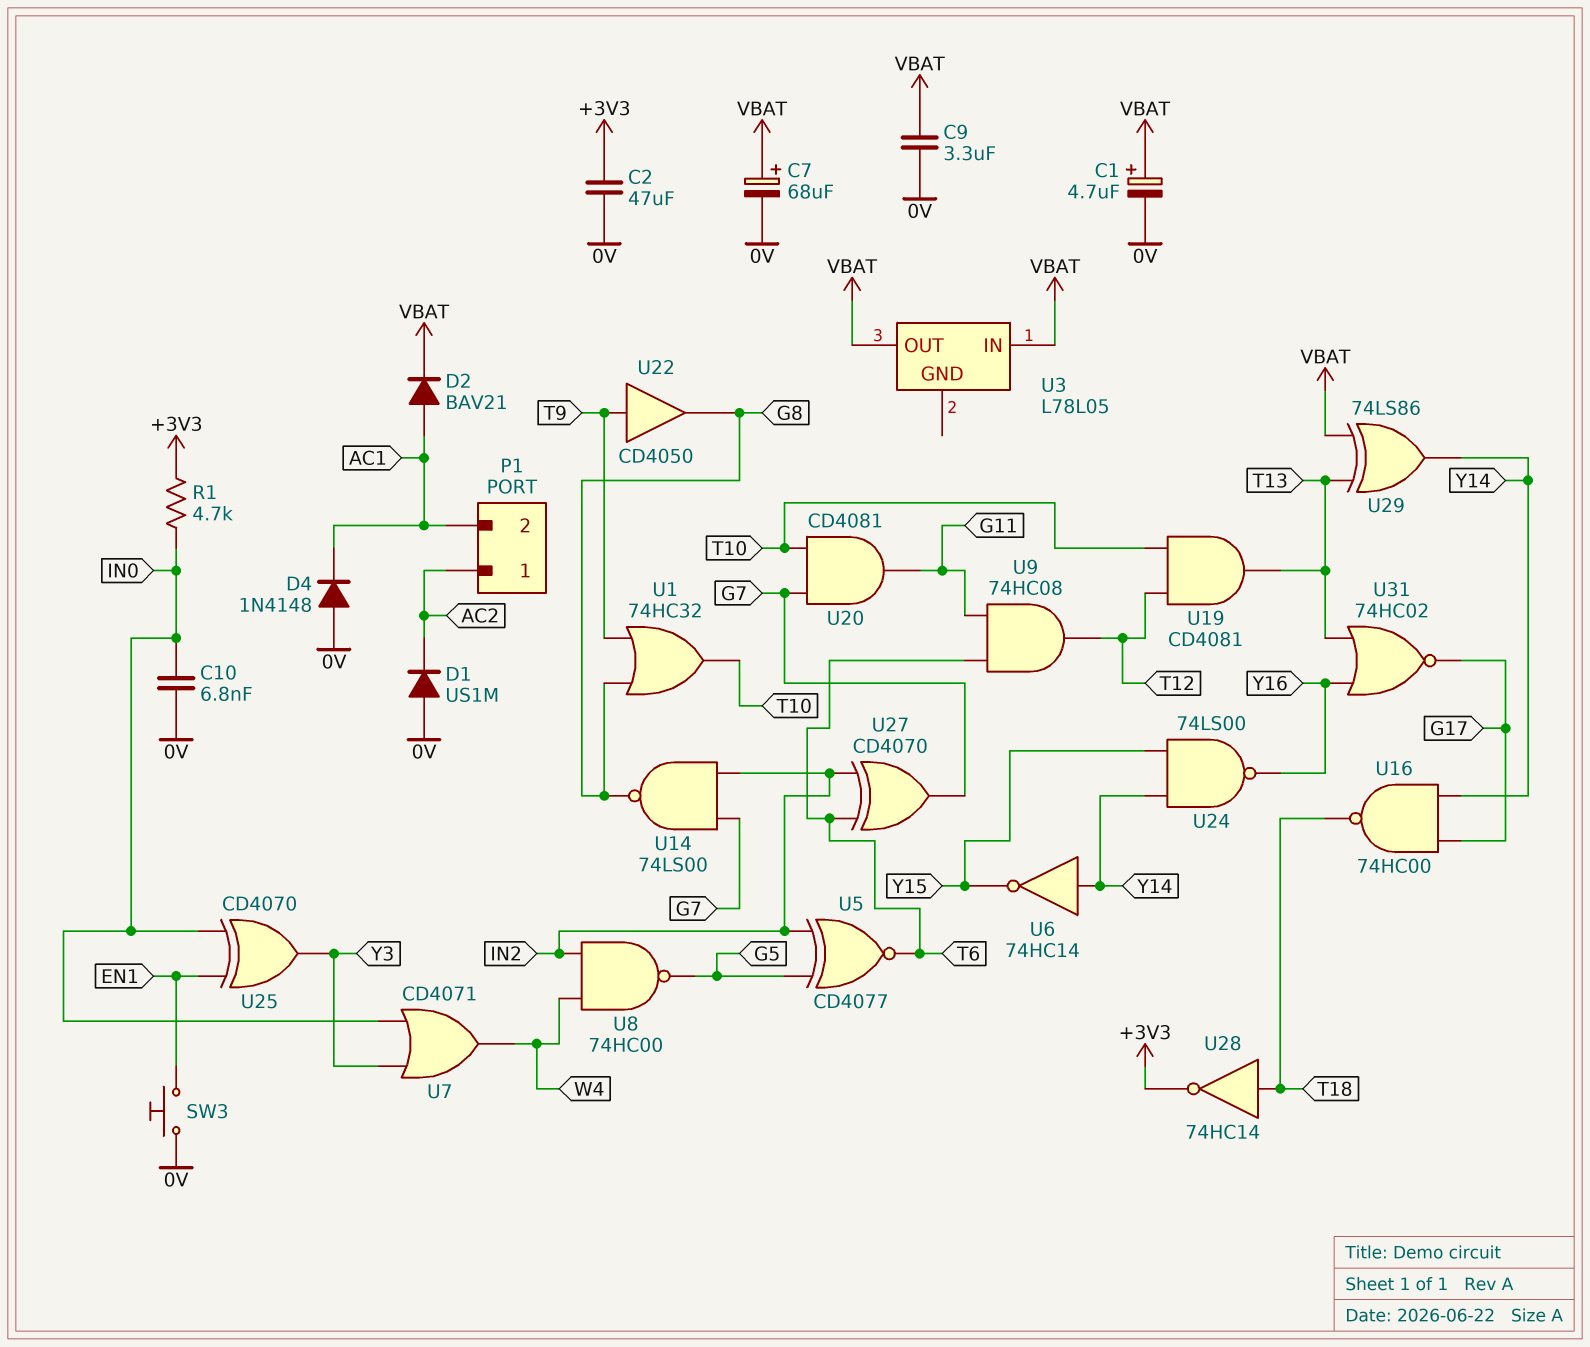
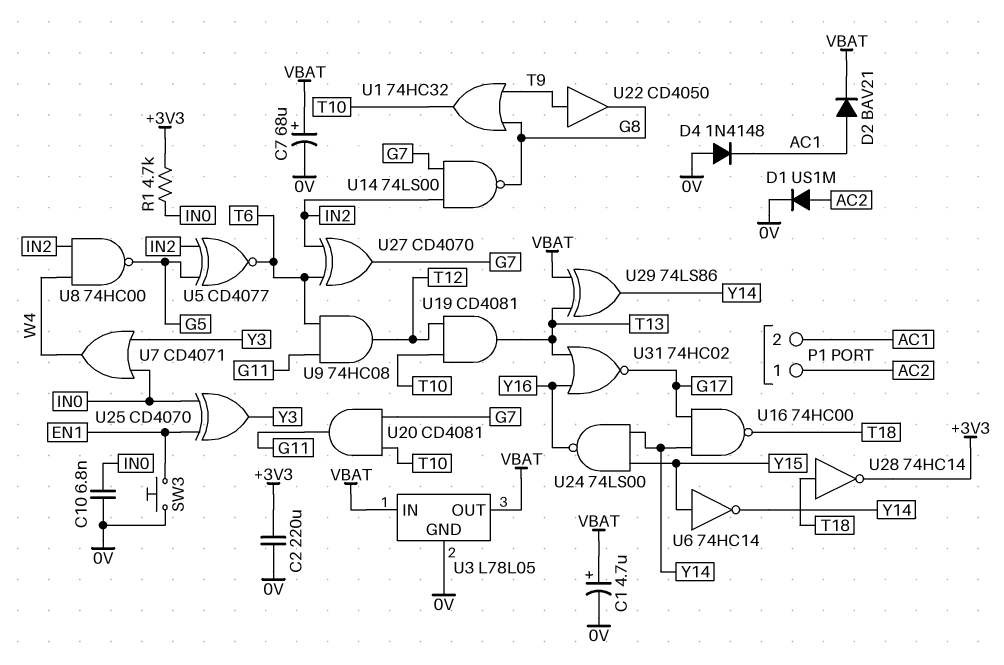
C2: 47uF (+3V3, 0V) -> 220uF (+3V3, 0V)
C9: 3.3uF (0V, VBAT) -> none
D1: diode US1M (A 0V, K AC2) -> diode US1M (A AC2, K 0V)
U3 pin GND: none -> 0V
U6: NOT 74HC14 (in Y14, out Y15) -> NOT 74HC14 (in Y15, out Y14)

